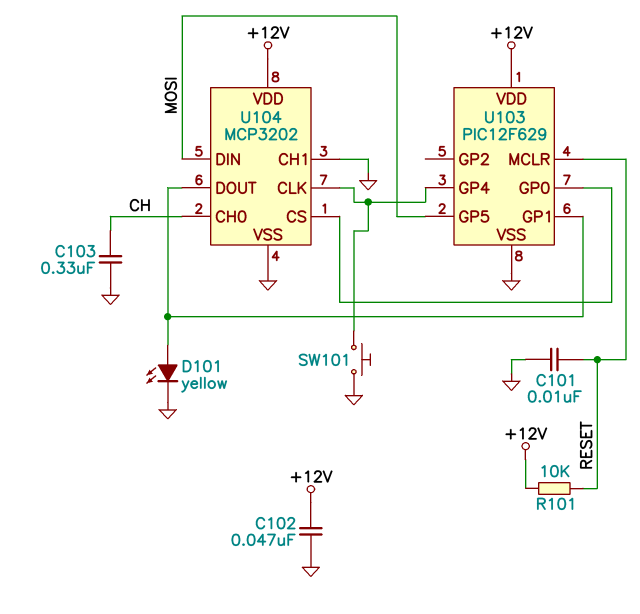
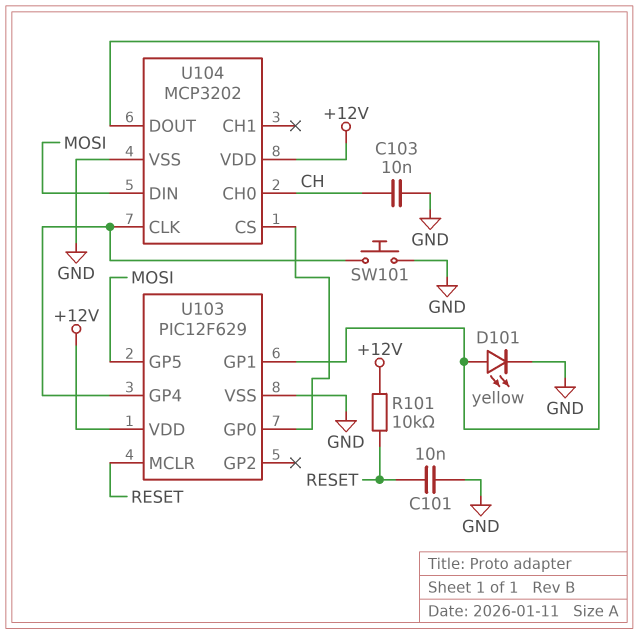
C102: 47nF (+12V, GND) -> none
C103: 330nF (CH, GND) -> 10nF (CH, GND)
U104 pin CH1: GND -> none

